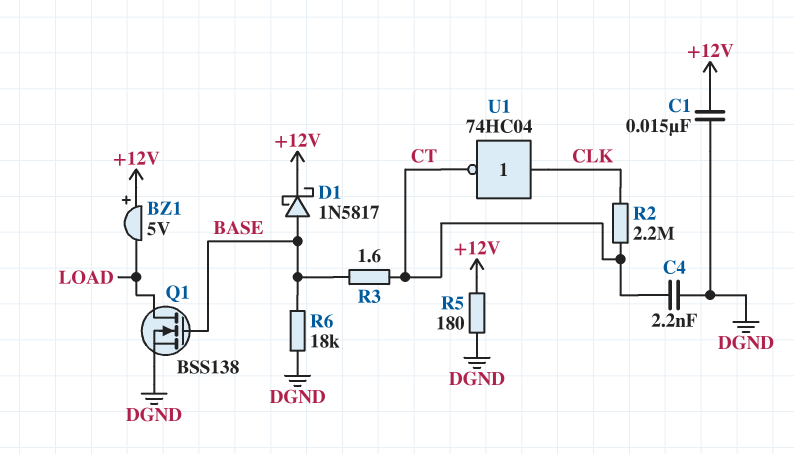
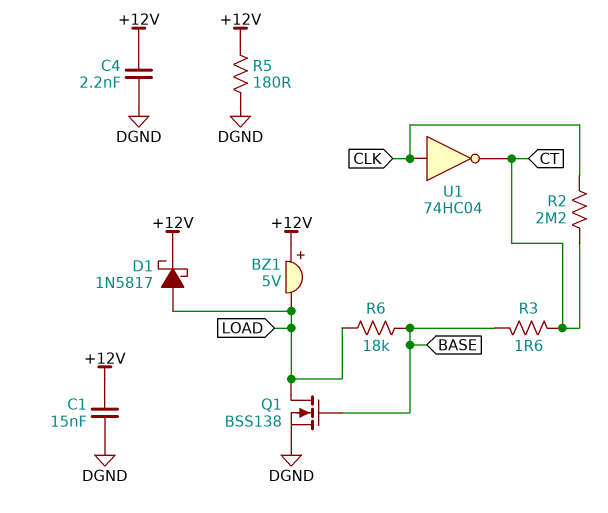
C4: 2.2nF (CT, DGND) -> 2.2nF (+12V, DGND)
D1: schottky 1N5817 (A BASE, K +12V) -> schottky 1N5817 (A LOAD, K +12V)
R6: 18k (BASE, DGND) -> 18k (BASE, LOAD)

